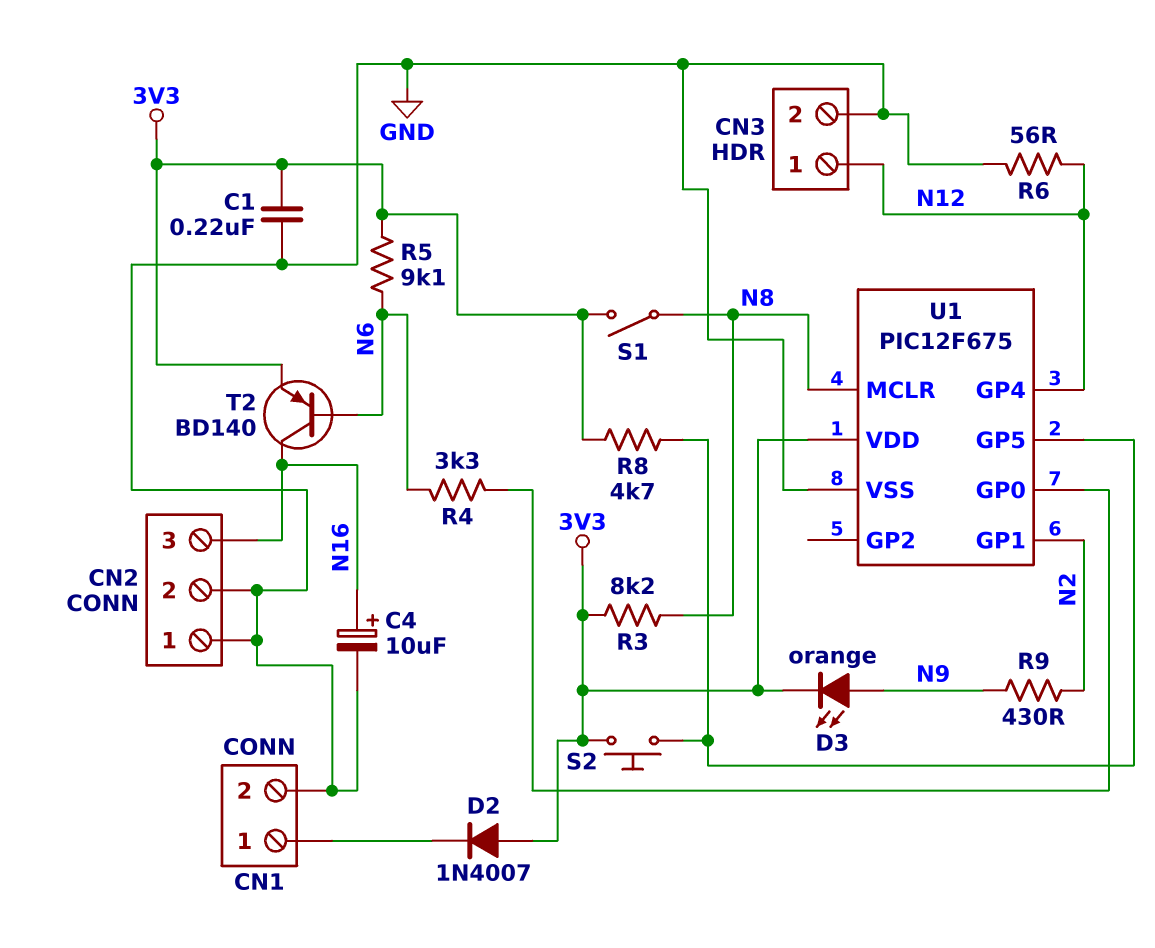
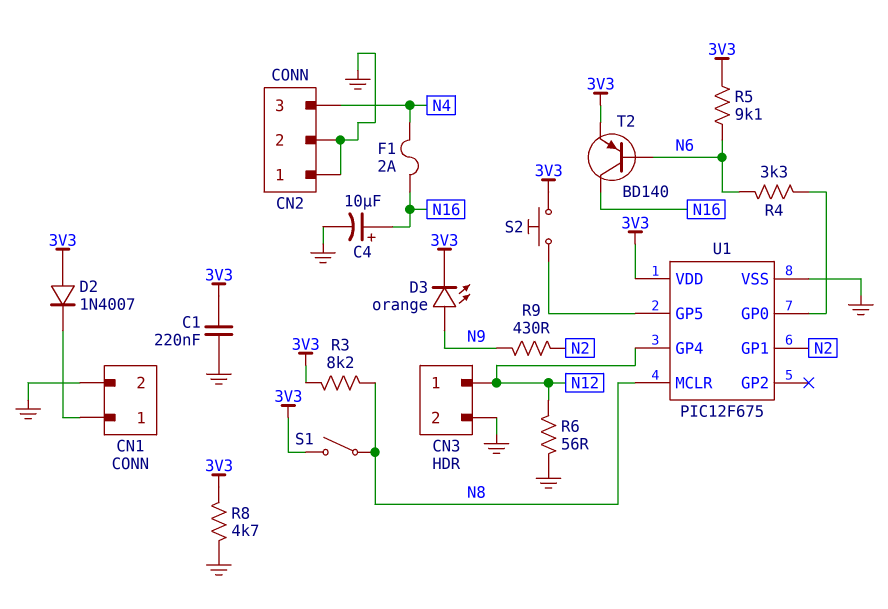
CN2 pin 3: N16 -> N4
F1: none -> 2A (N4, N16)
R8: 4.7k (3V3, U1/GP5) -> 4.7k (3V3, GND)

